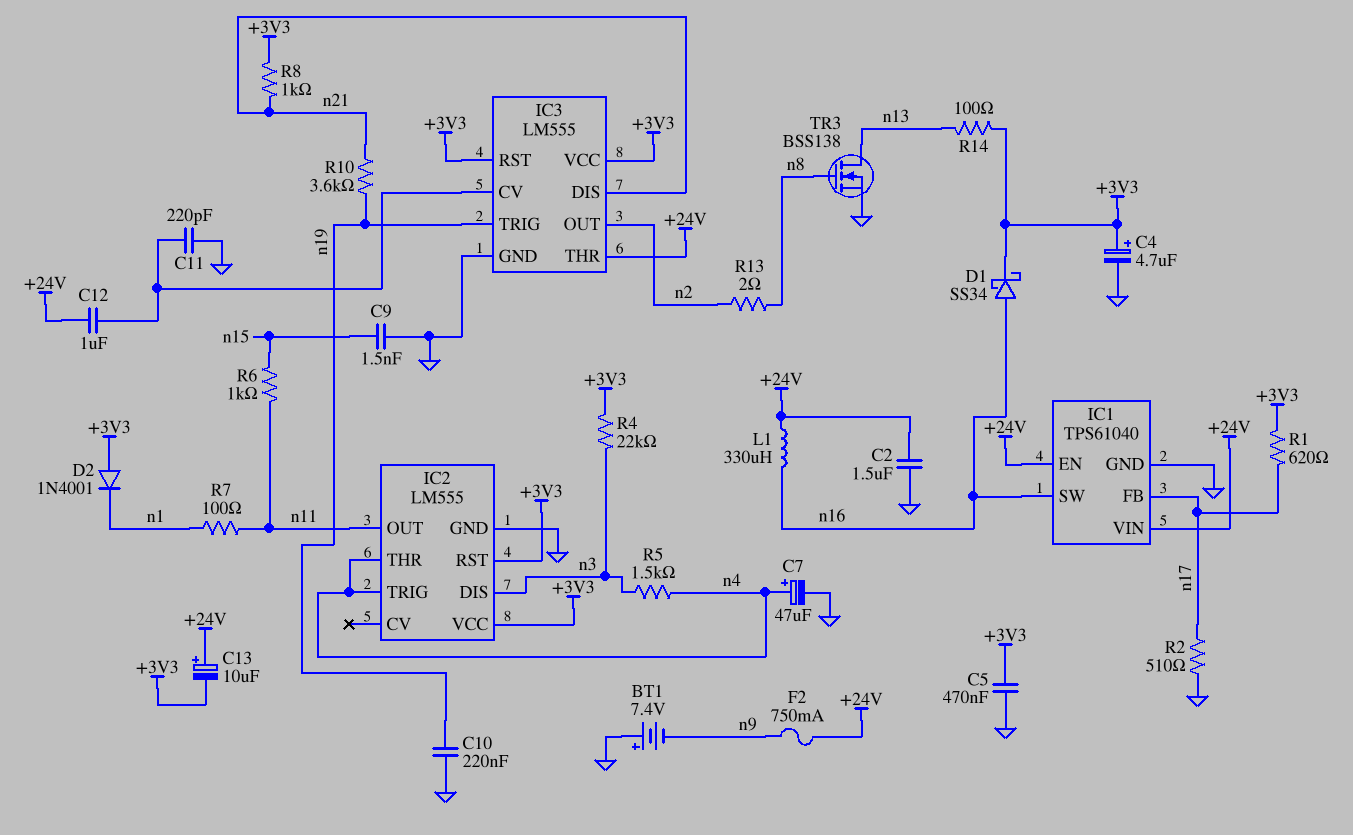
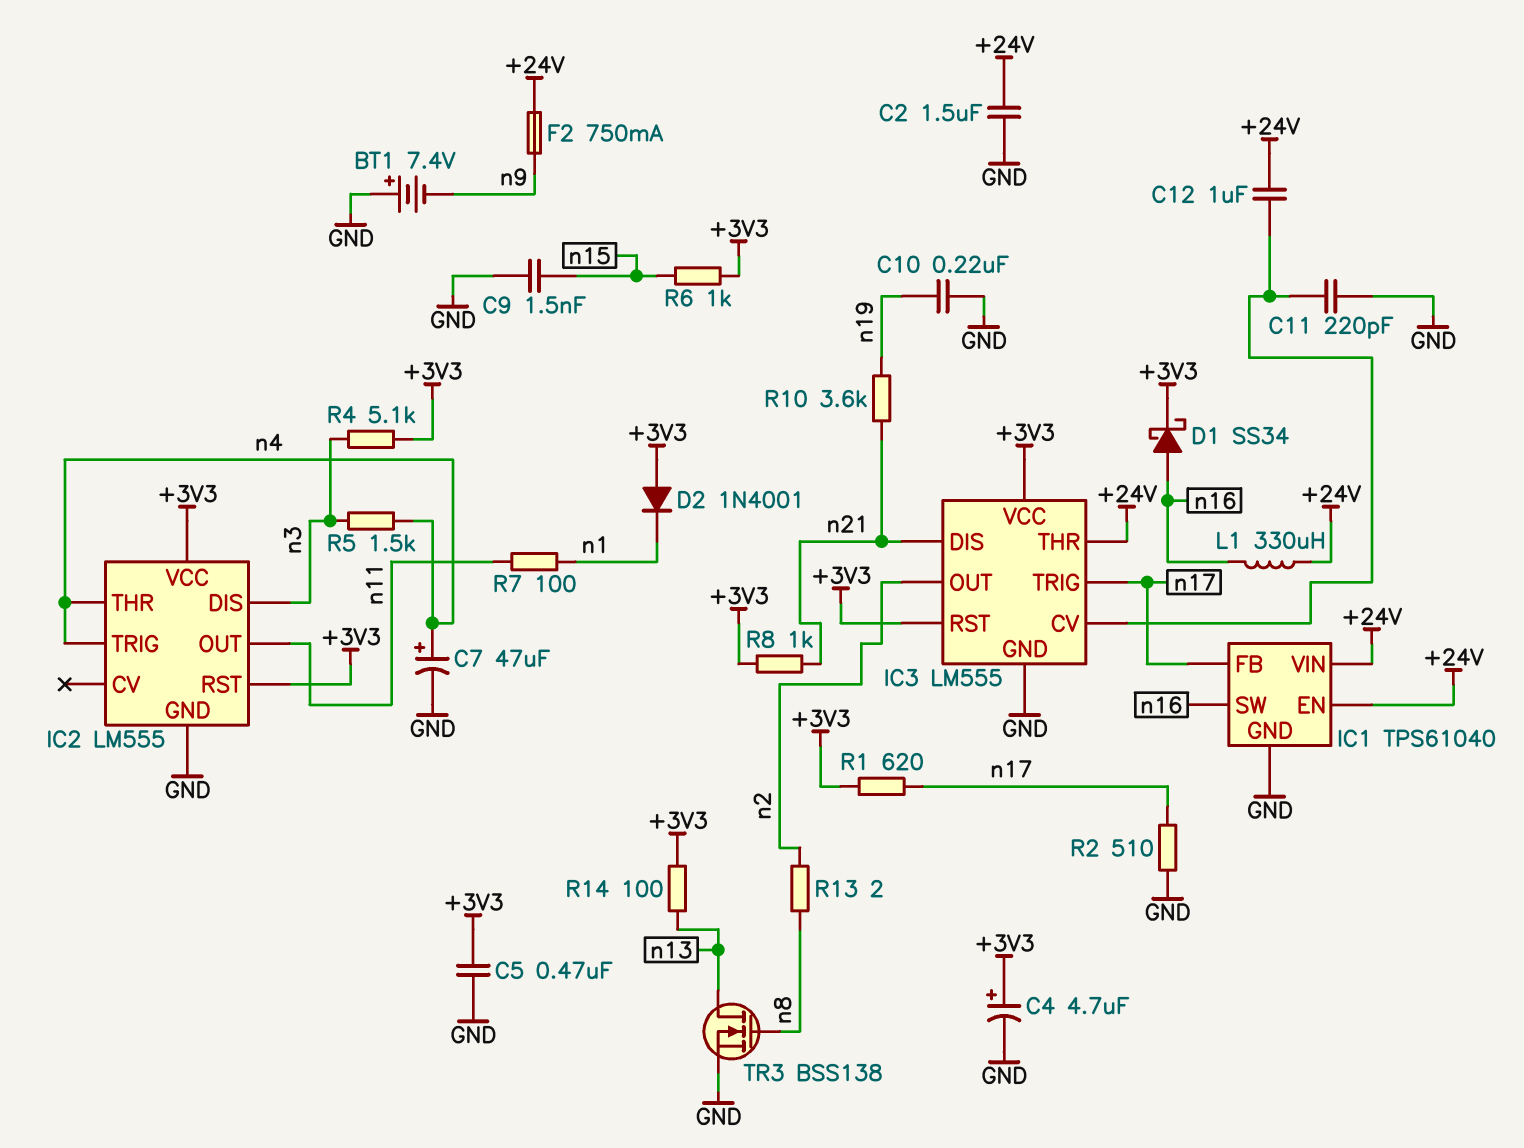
C13: 10uF (plus +24V, minus +3V3) -> none
IC3 pin TRIG: n19 -> n17
R4: 22k (+3V3, n3) -> 5.1k (+3V3, n3)
R6: 1k (n11, n15) -> 1k (+3V3, n15)

